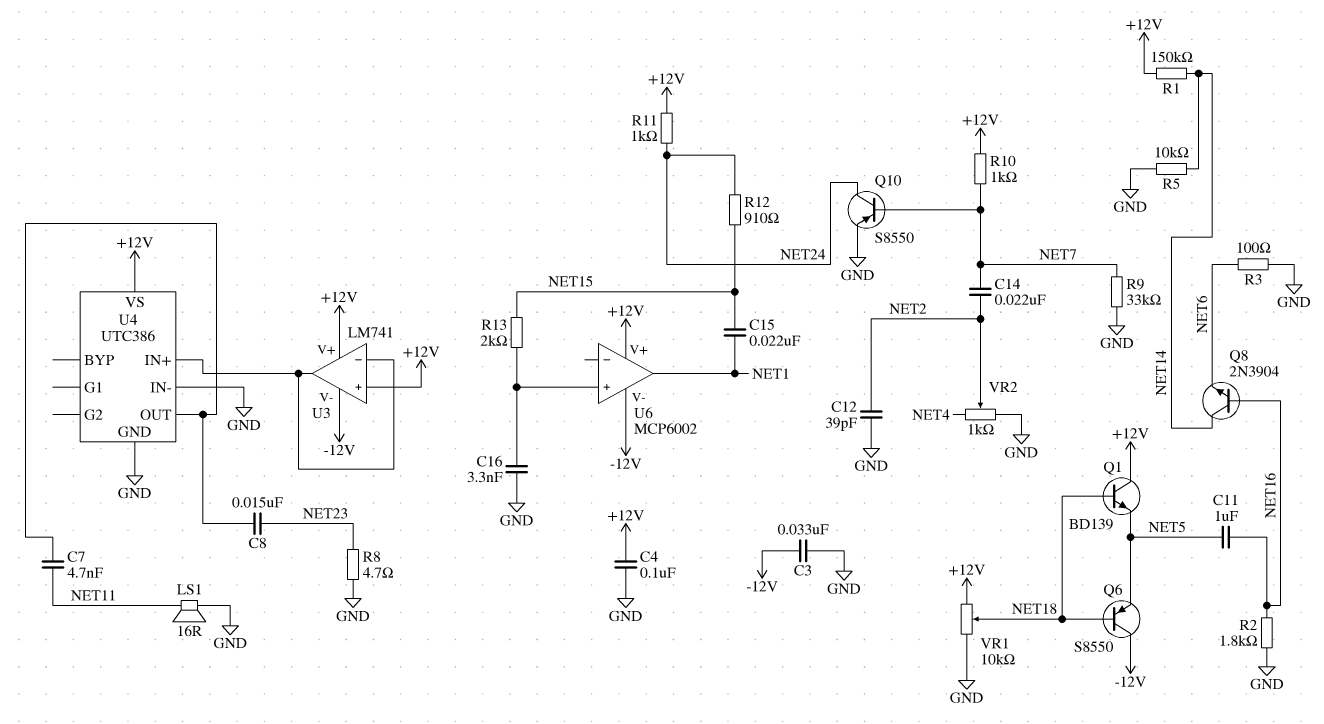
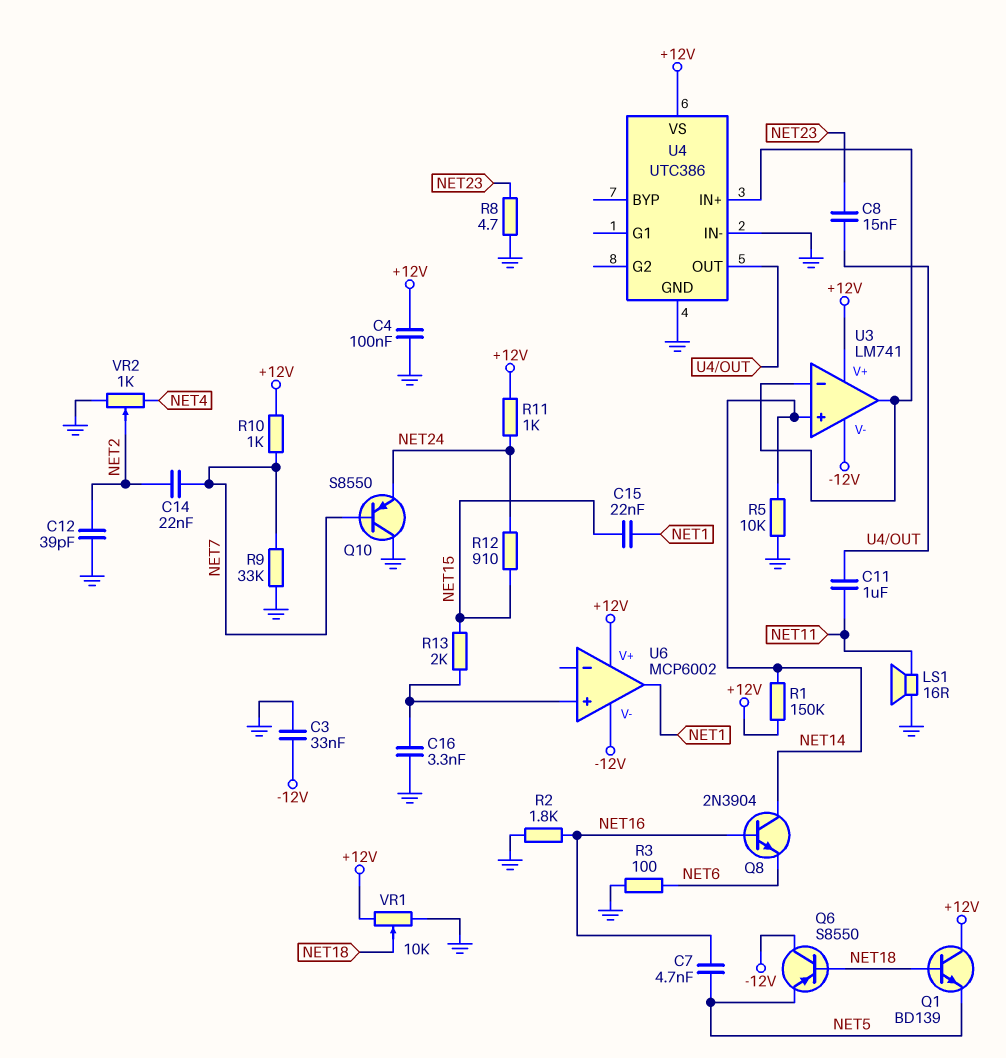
C7: 4.7nF (NET11, U4/OUT) -> 4.7nF (NET5, NET16)
C11: 1uF (NET5, NET16) -> 1uF (NET11, U4/OUT)
Q10: PNP S8550 (B NET7, C NET24, E GND) -> PNP S8550 (B NET7, C GND, E NET24)
U3 pin in+: +12V -> NET14

